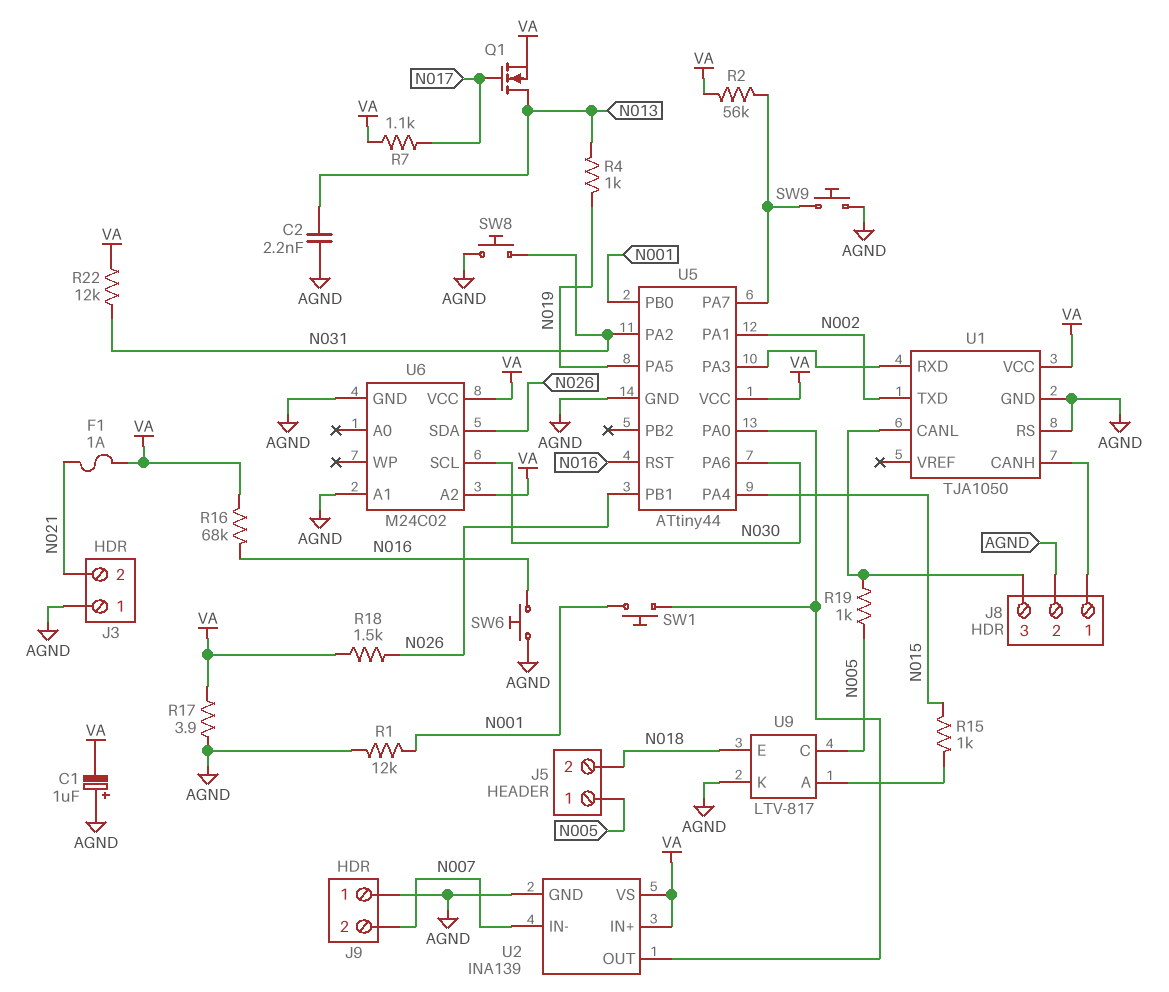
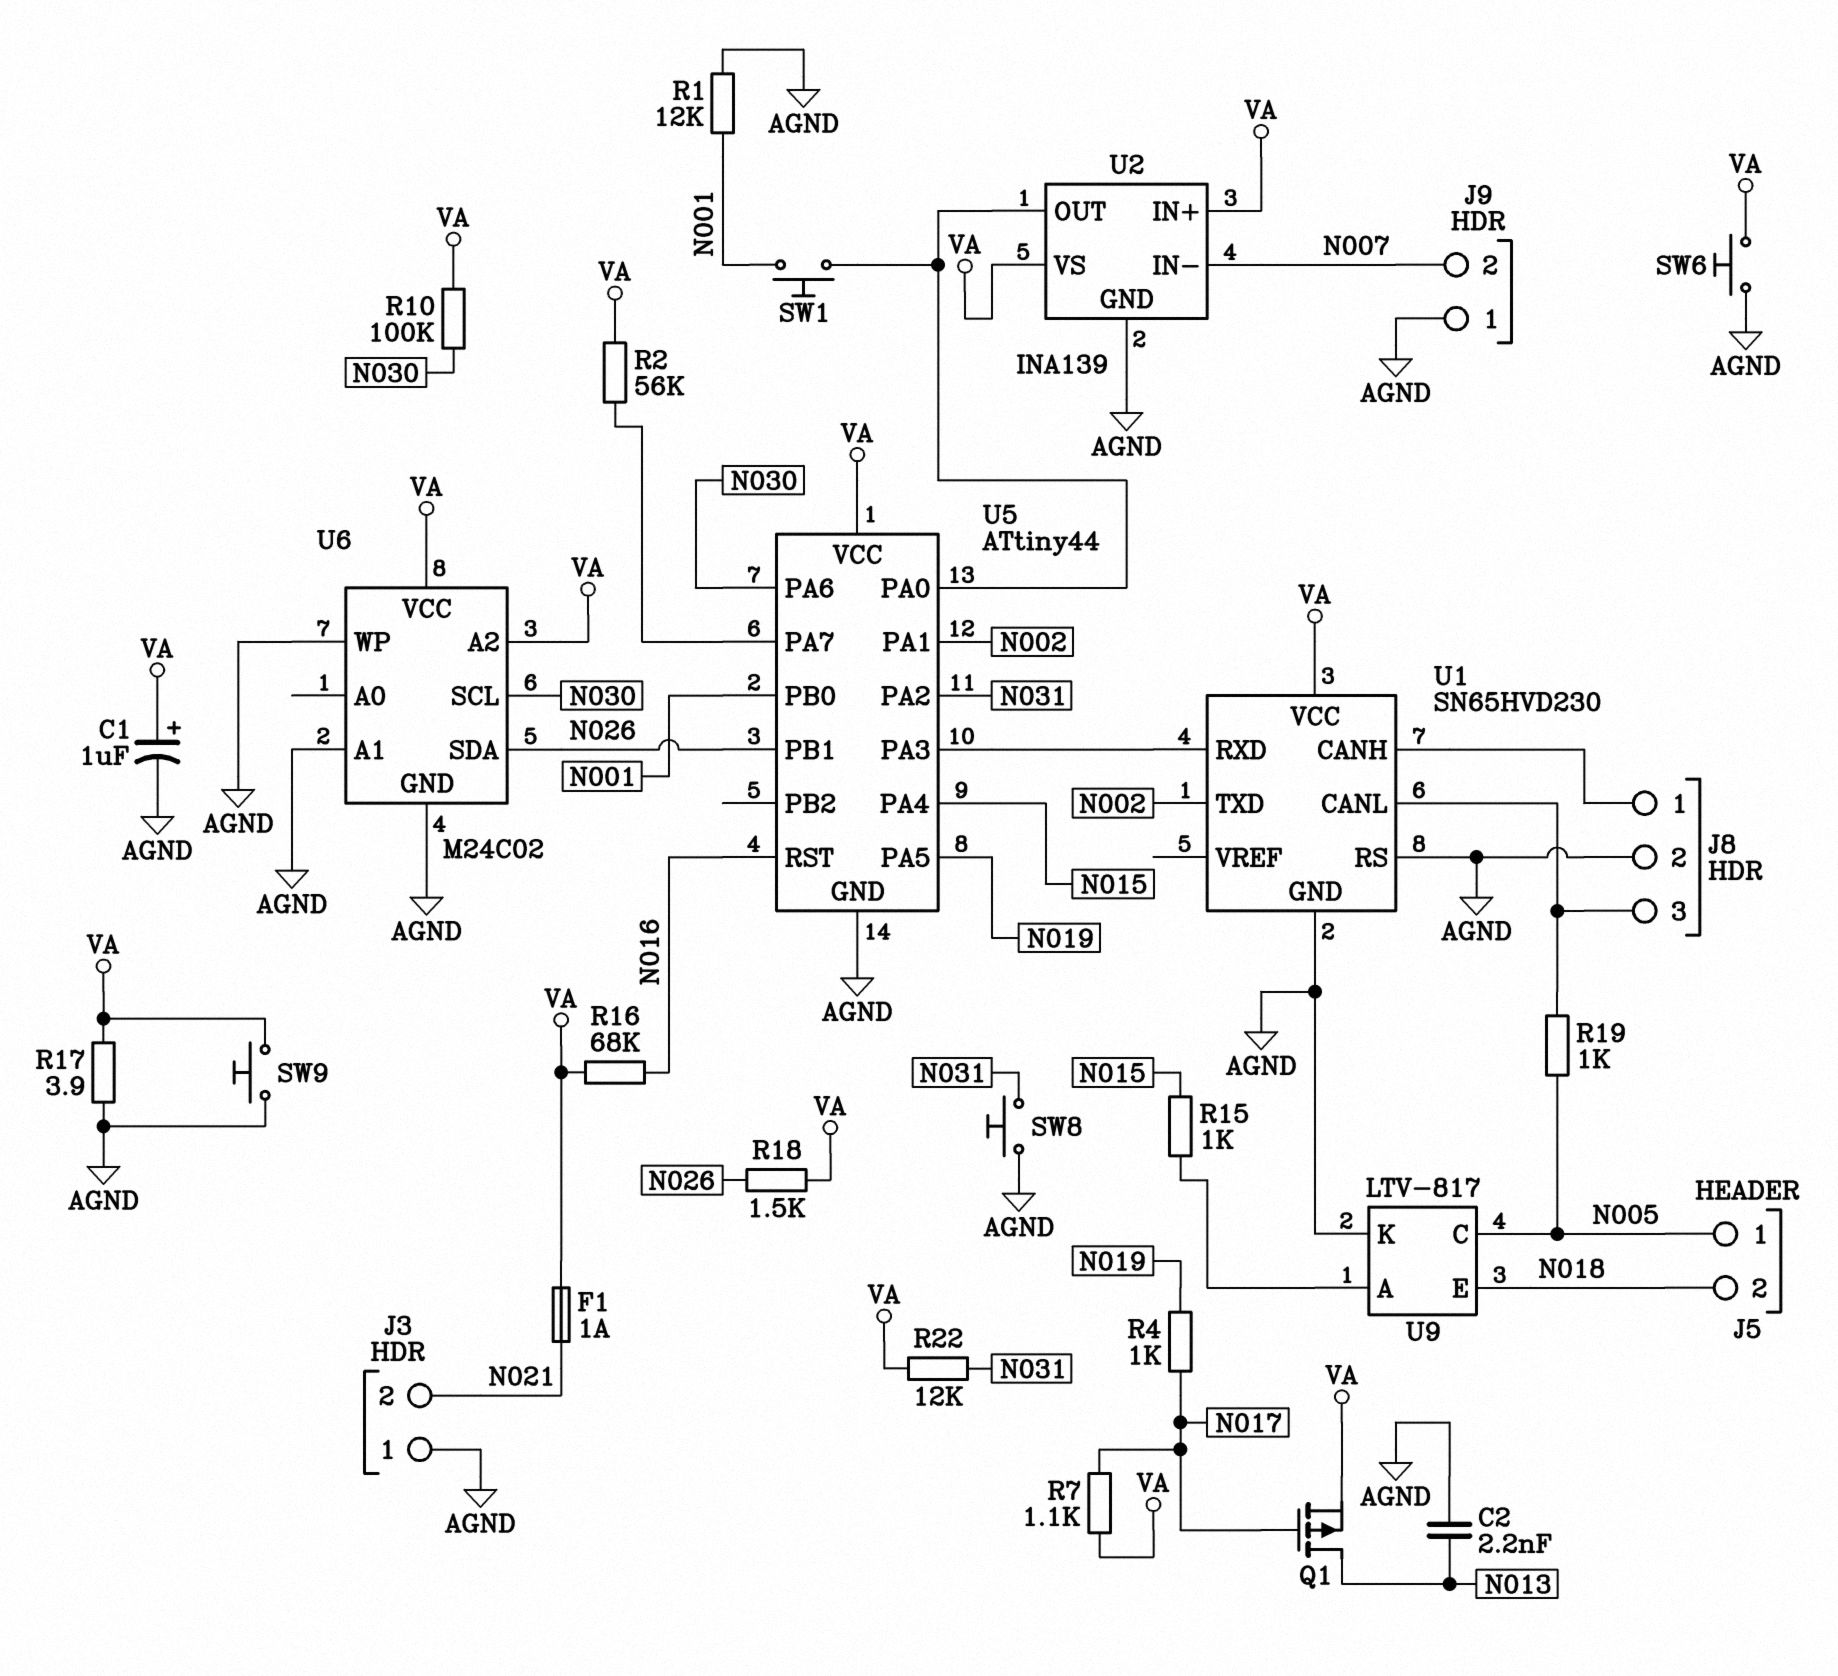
C1: 1uF (plus AGND, minus VA) -> 1uF (plus VA, minus AGND)
Q1: NMOS (G N017, D N013, S VA) -> PMOS (G N017, D N013, S VA)
R4: 1k (N013, N019) -> 1k (N017, N019)
R10: none -> 100k (N030, VA)
SW6: button (AGND, N016) -> button (AGND, VA)
SW9: button (AGND, U5/PA7) -> button (AGND, VA)
U1: TJA1050 -> SN65HVD230
U6 pin WP: none -> AGND

